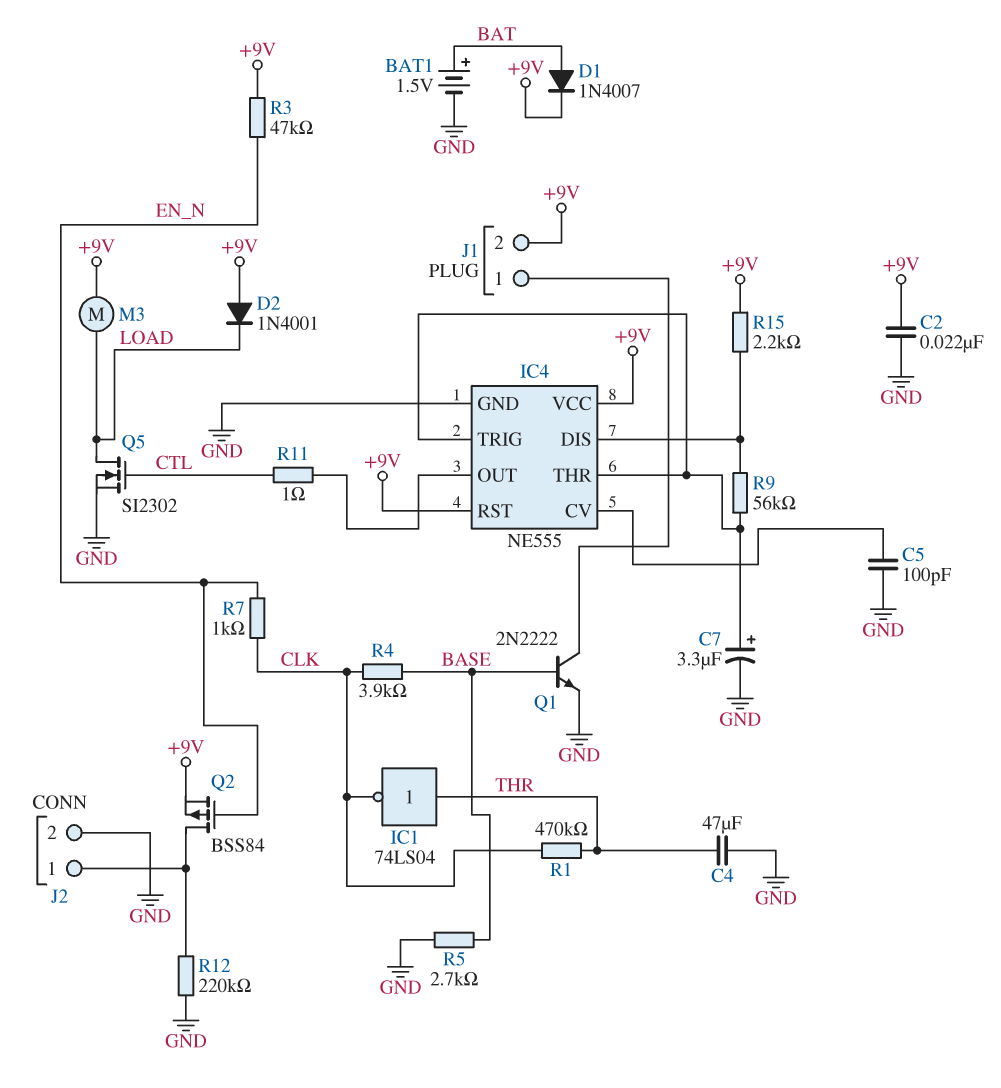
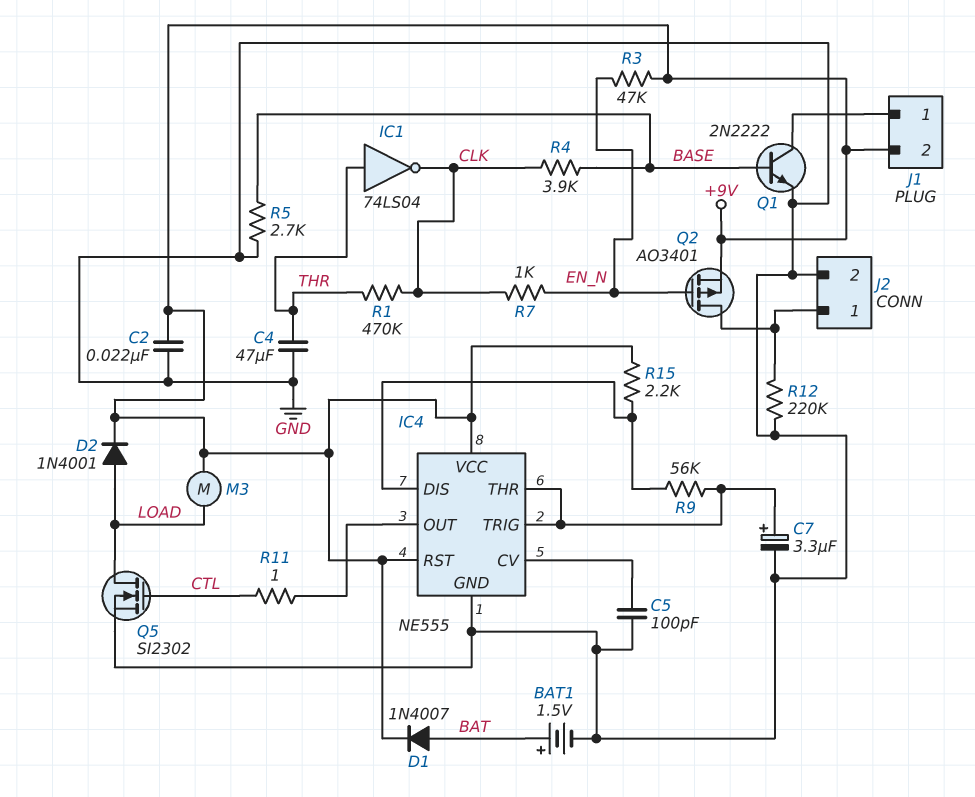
D2: diode 1N4001 (A +9V, K LOAD) -> diode 1N4001 (A LOAD, K +9V)
Q2: PMOS BSS84 (G EN_N, D J2/1, S +9V) -> PMOS AO3401 (G EN_N, D J2/1, S +9V)

